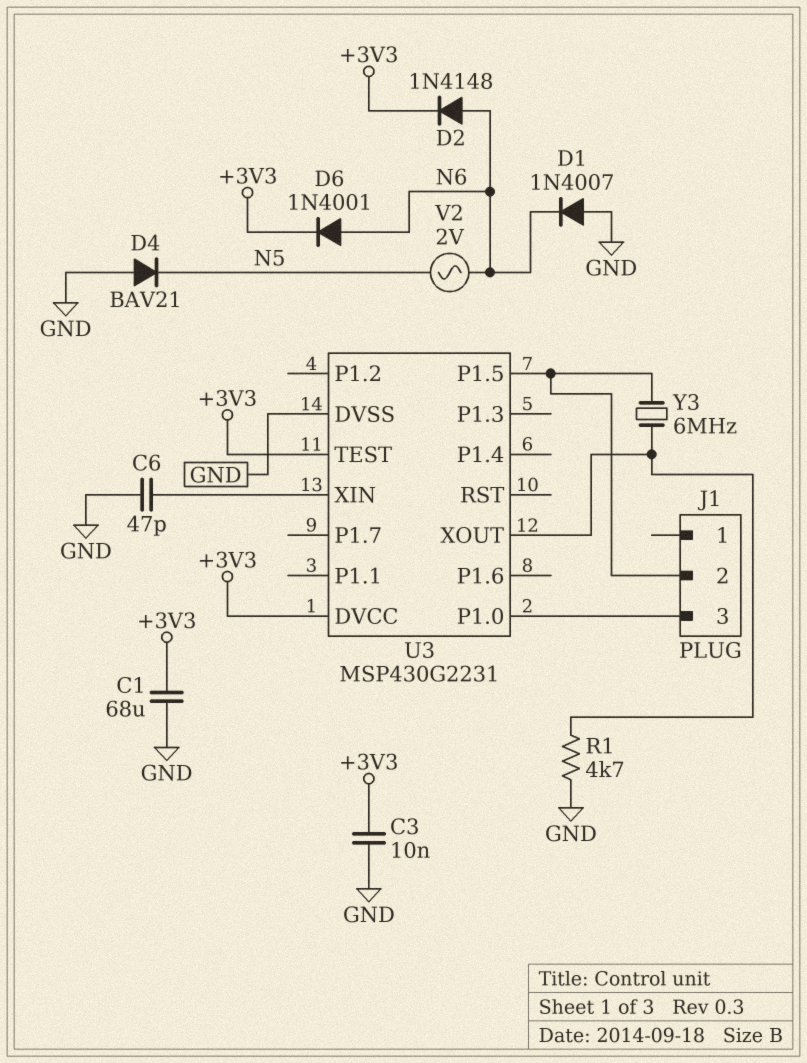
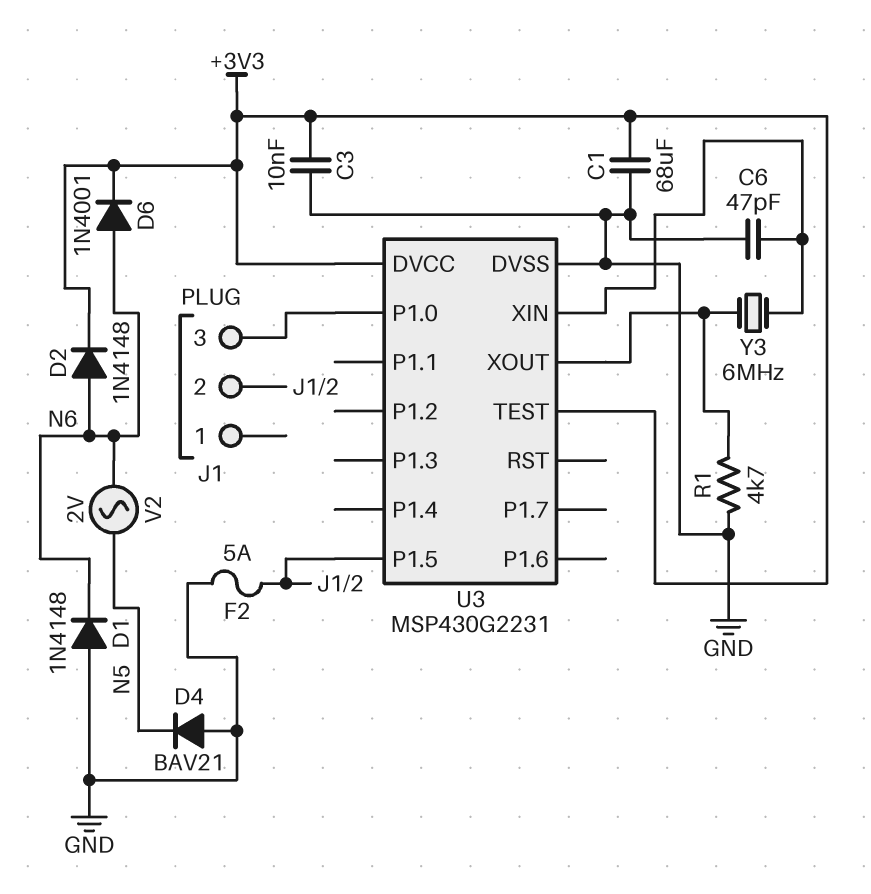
D1: diode 1N4007 (A GND, K N6) -> diode 1N4148 (A GND, K N6)
F2: none -> 5A (GND, J1/2)
Y3: 6MHz (J1/2, U3/XOUT) -> 6MHz (U3/XIN, U3/XOUT)

